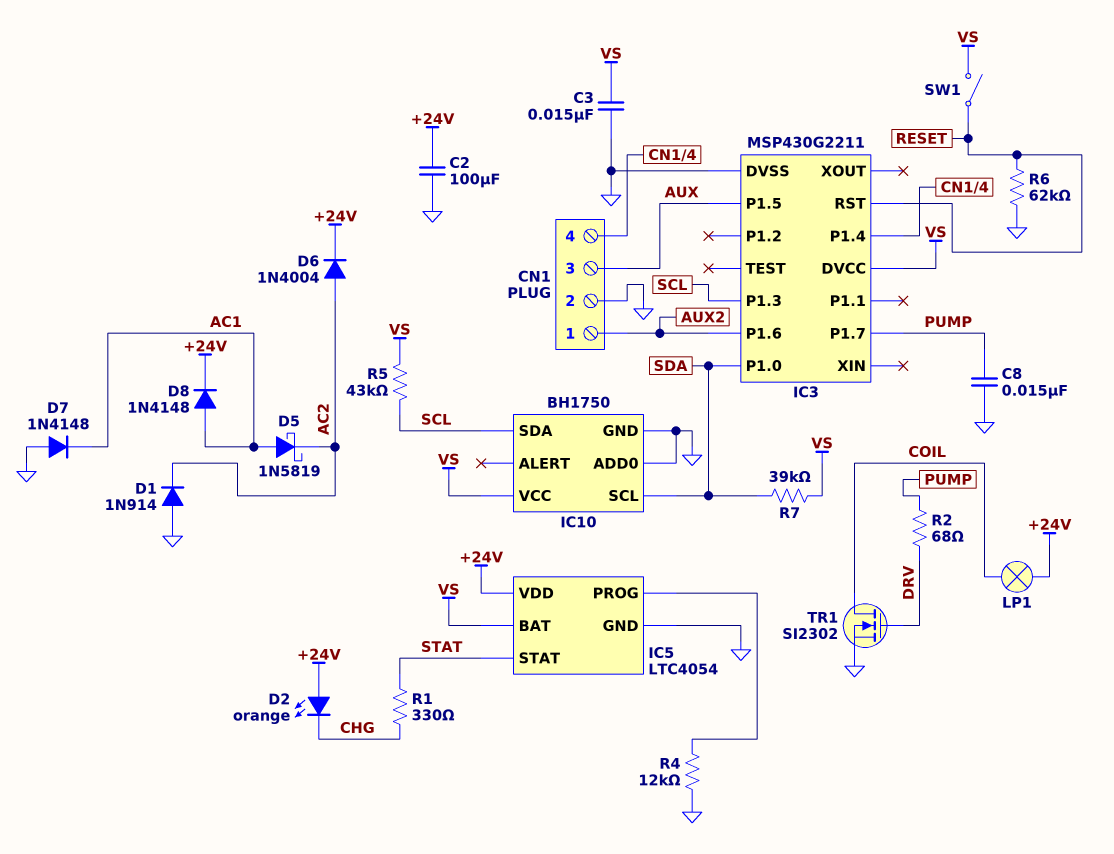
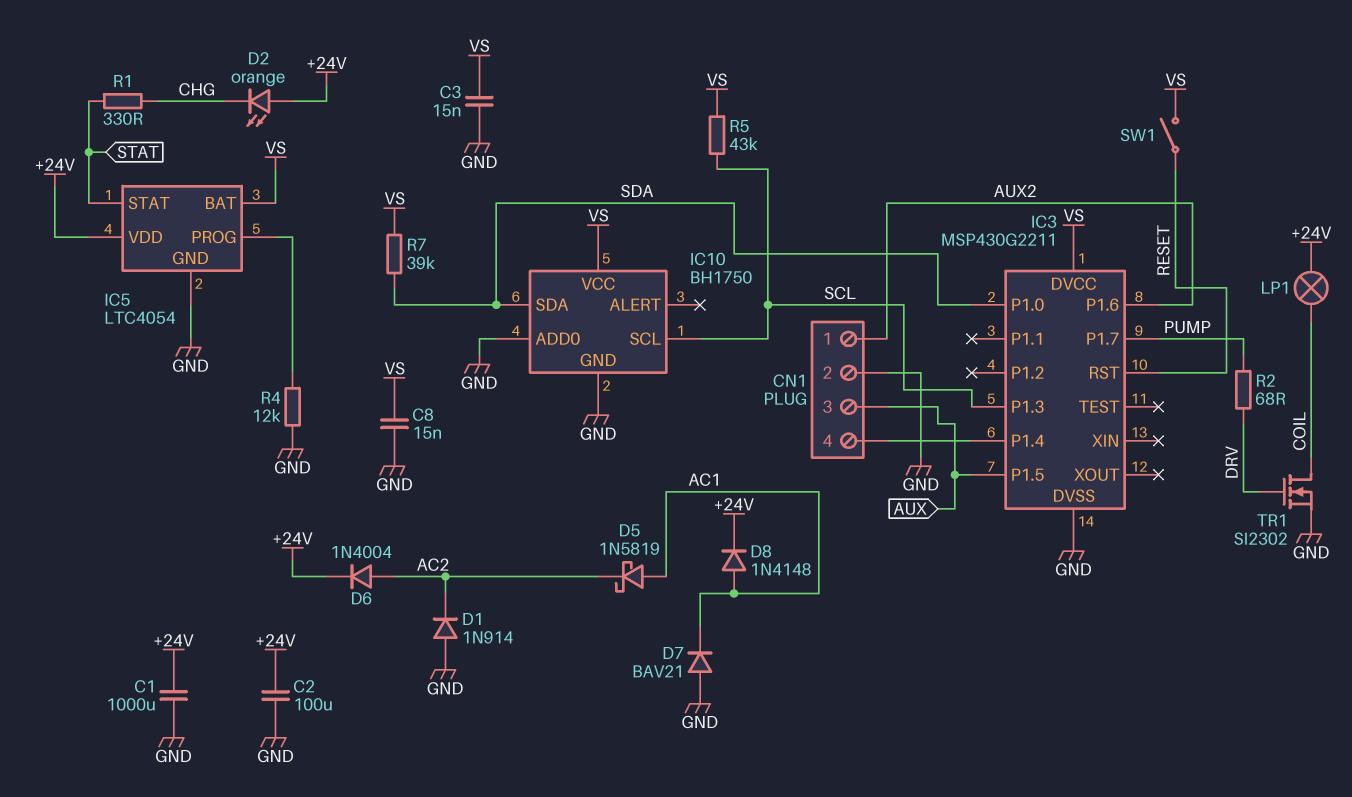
C1: none -> 1000uF (+24V, GND)
C8: 15nF (GND, PUMP) -> 15nF (GND, VS)
D7: diode 1N4148 (A GND, K AC1) -> diode BAV21 (A GND, K AC1)
IC10 pin SCL: SDA -> SCL
IC10 pin SDA: SCL -> SDA
R6: 62k (GND, RESET) -> none

